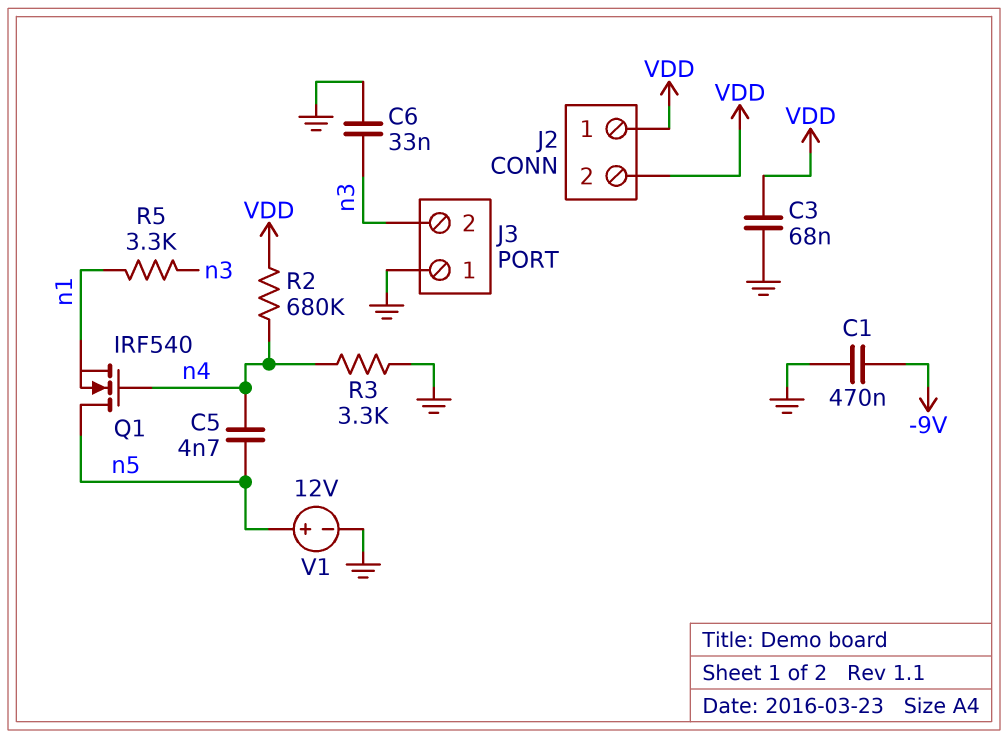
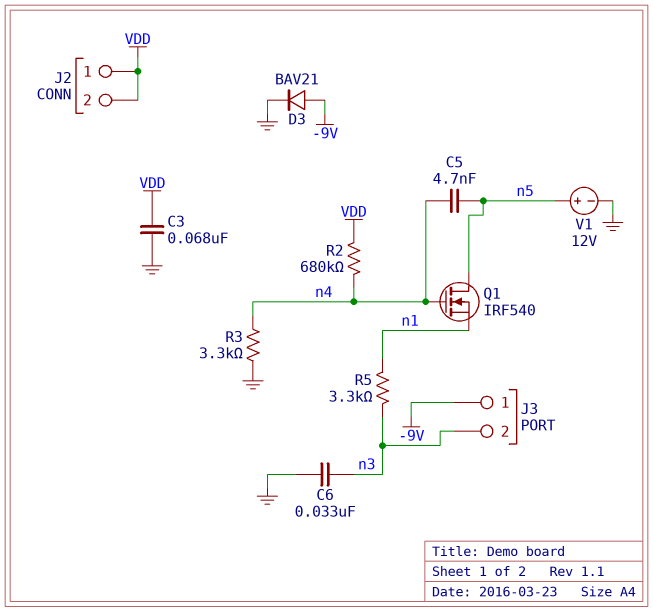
C1: 470nF (-9V, GND) -> none
D3: none -> diode BAV21 (A -9V, K GND)
J3 pin 1: GND -> -9V

